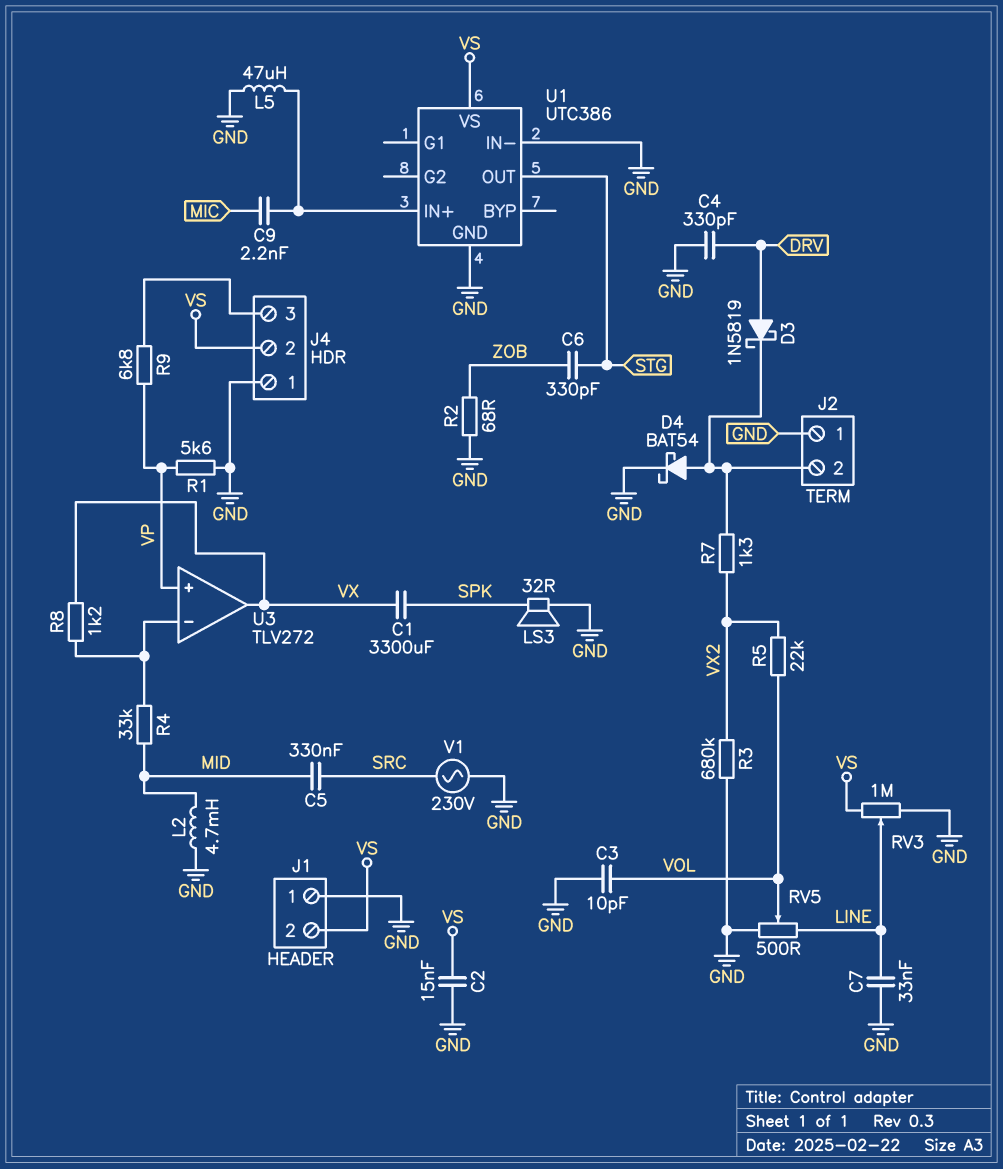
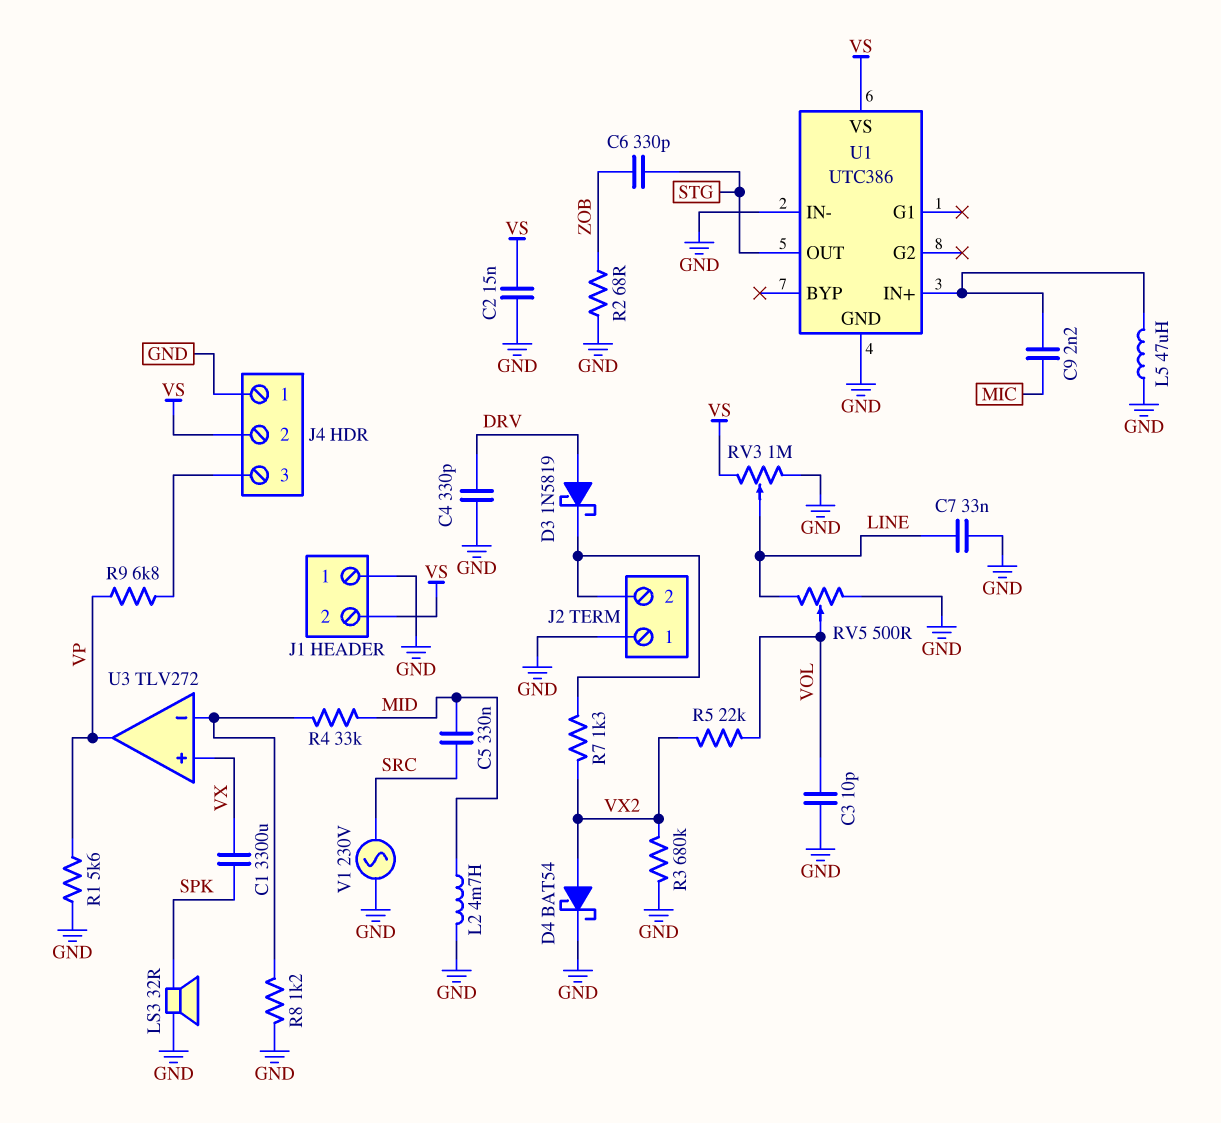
D4: schottky BAT54 (A J2/2, K GND) -> schottky BAT54 (A VX2, K GND)
R8: 1.2k (U3/in-, VX) -> 1.2k (GND, U3/in-)
U3 pin in+: VP -> VX
U3 pin out: VX -> VP

